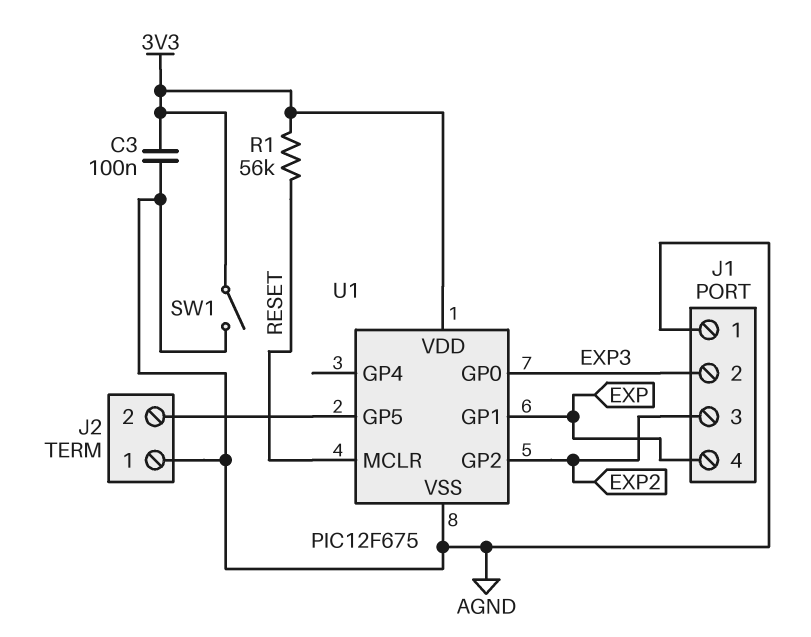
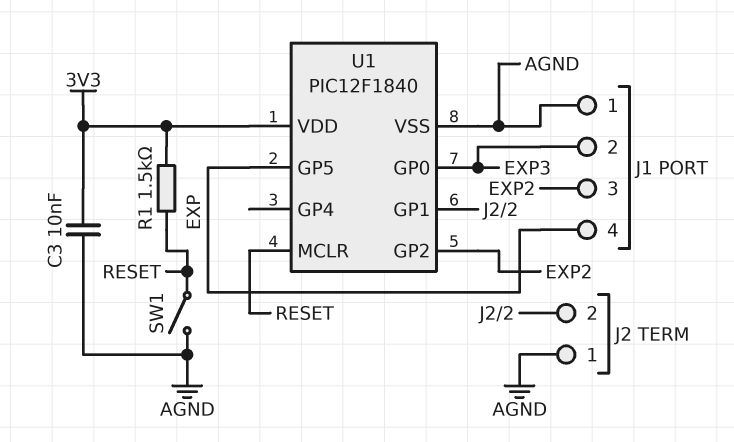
C3: 100nF (3V3, AGND) -> 10nF (3V3, AGND)
R1: 56k (3V3, RESET) -> 1.5k (3V3, RESET)
SW1: switch (3V3, AGND) -> switch (AGND, RESET)
U1: PIC12F675 -> PIC12F1840
U1 pin GP1: EXP -> J2/2
U1 pin GP5: J2/2 -> EXP

